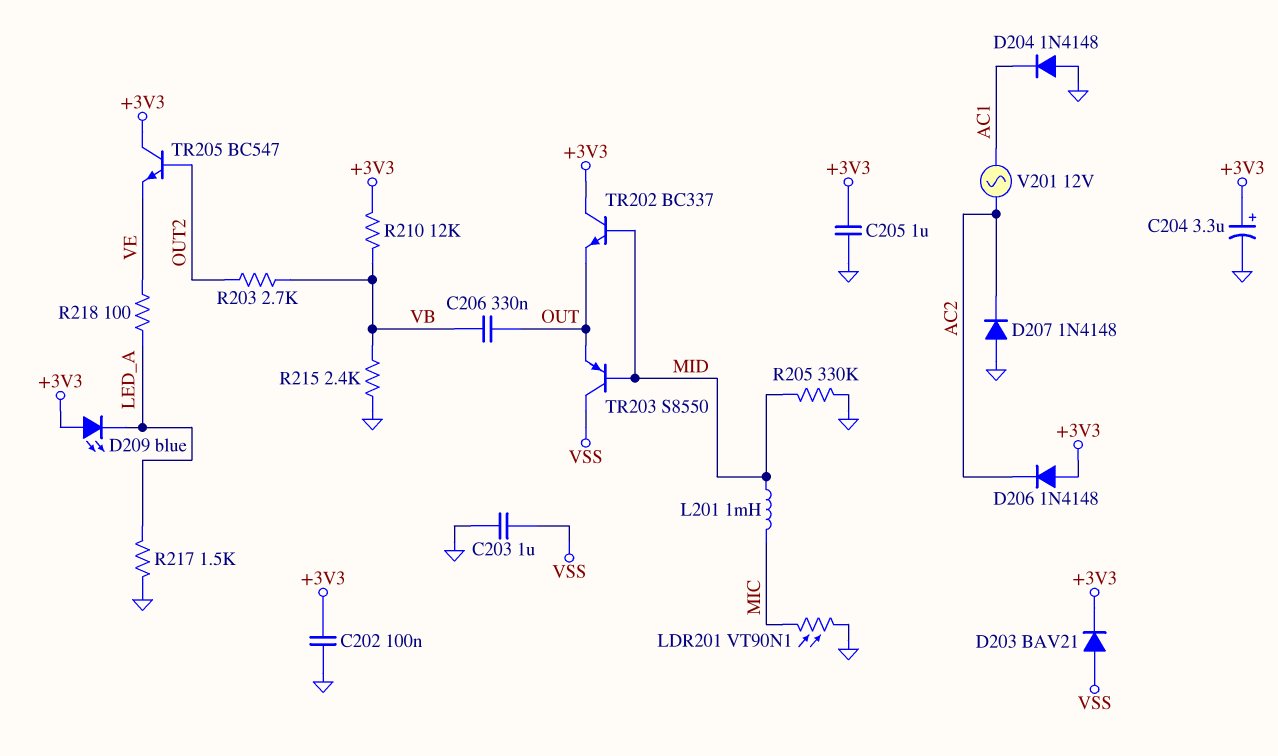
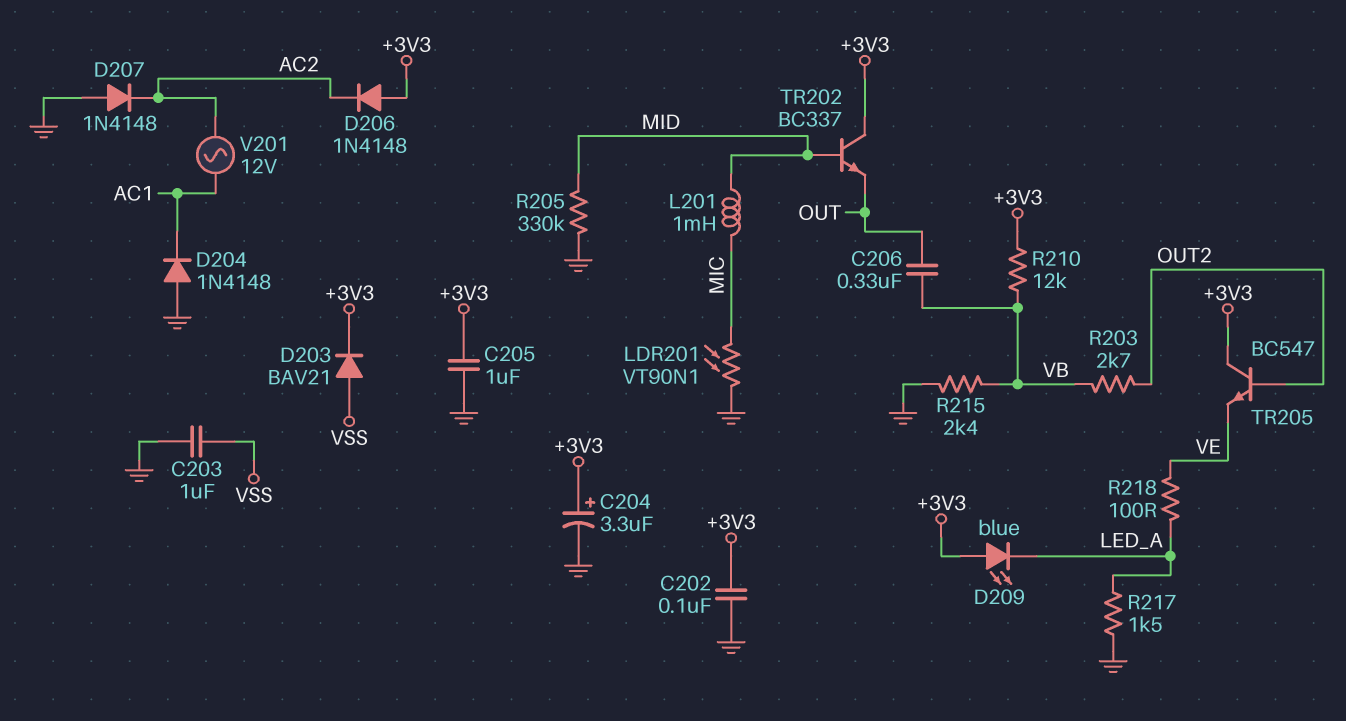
TR203: PNP S8550 (B MID, C VSS, E OUT) -> none

